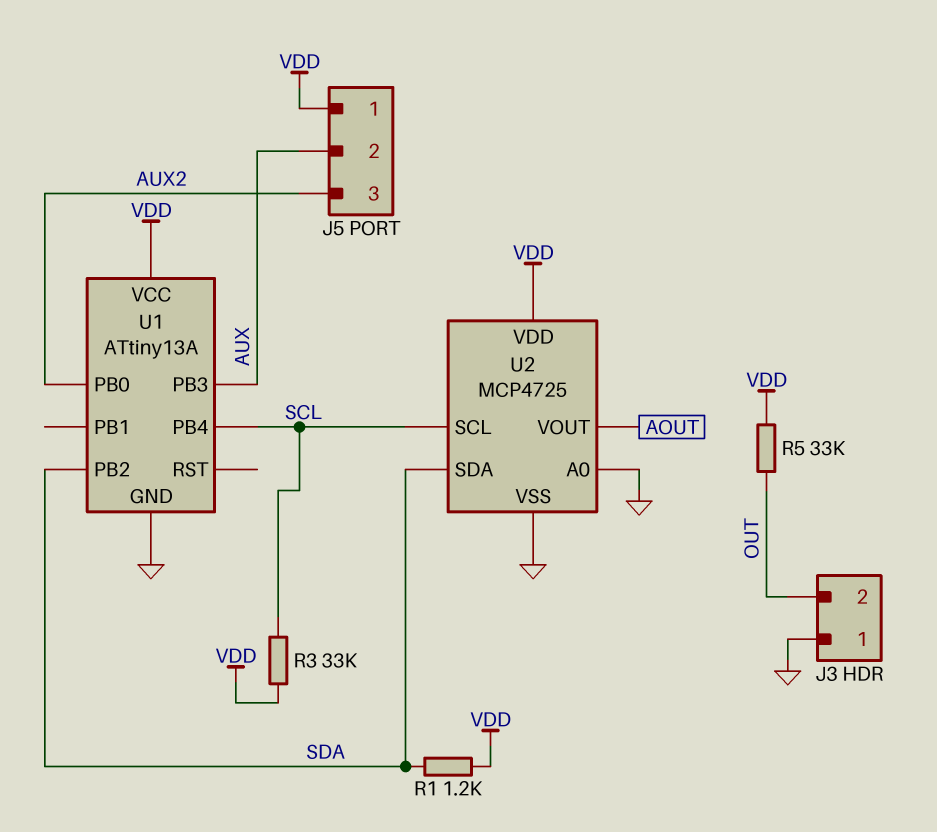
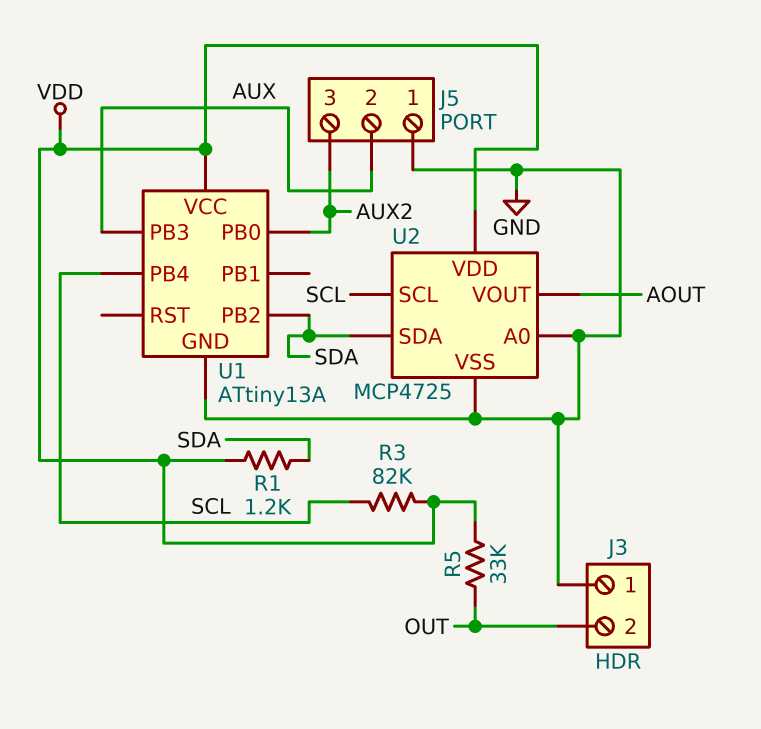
J5 pin 1: VDD -> GND
R3: 33k (SCL, VDD) -> 82k (SCL, VDD)

